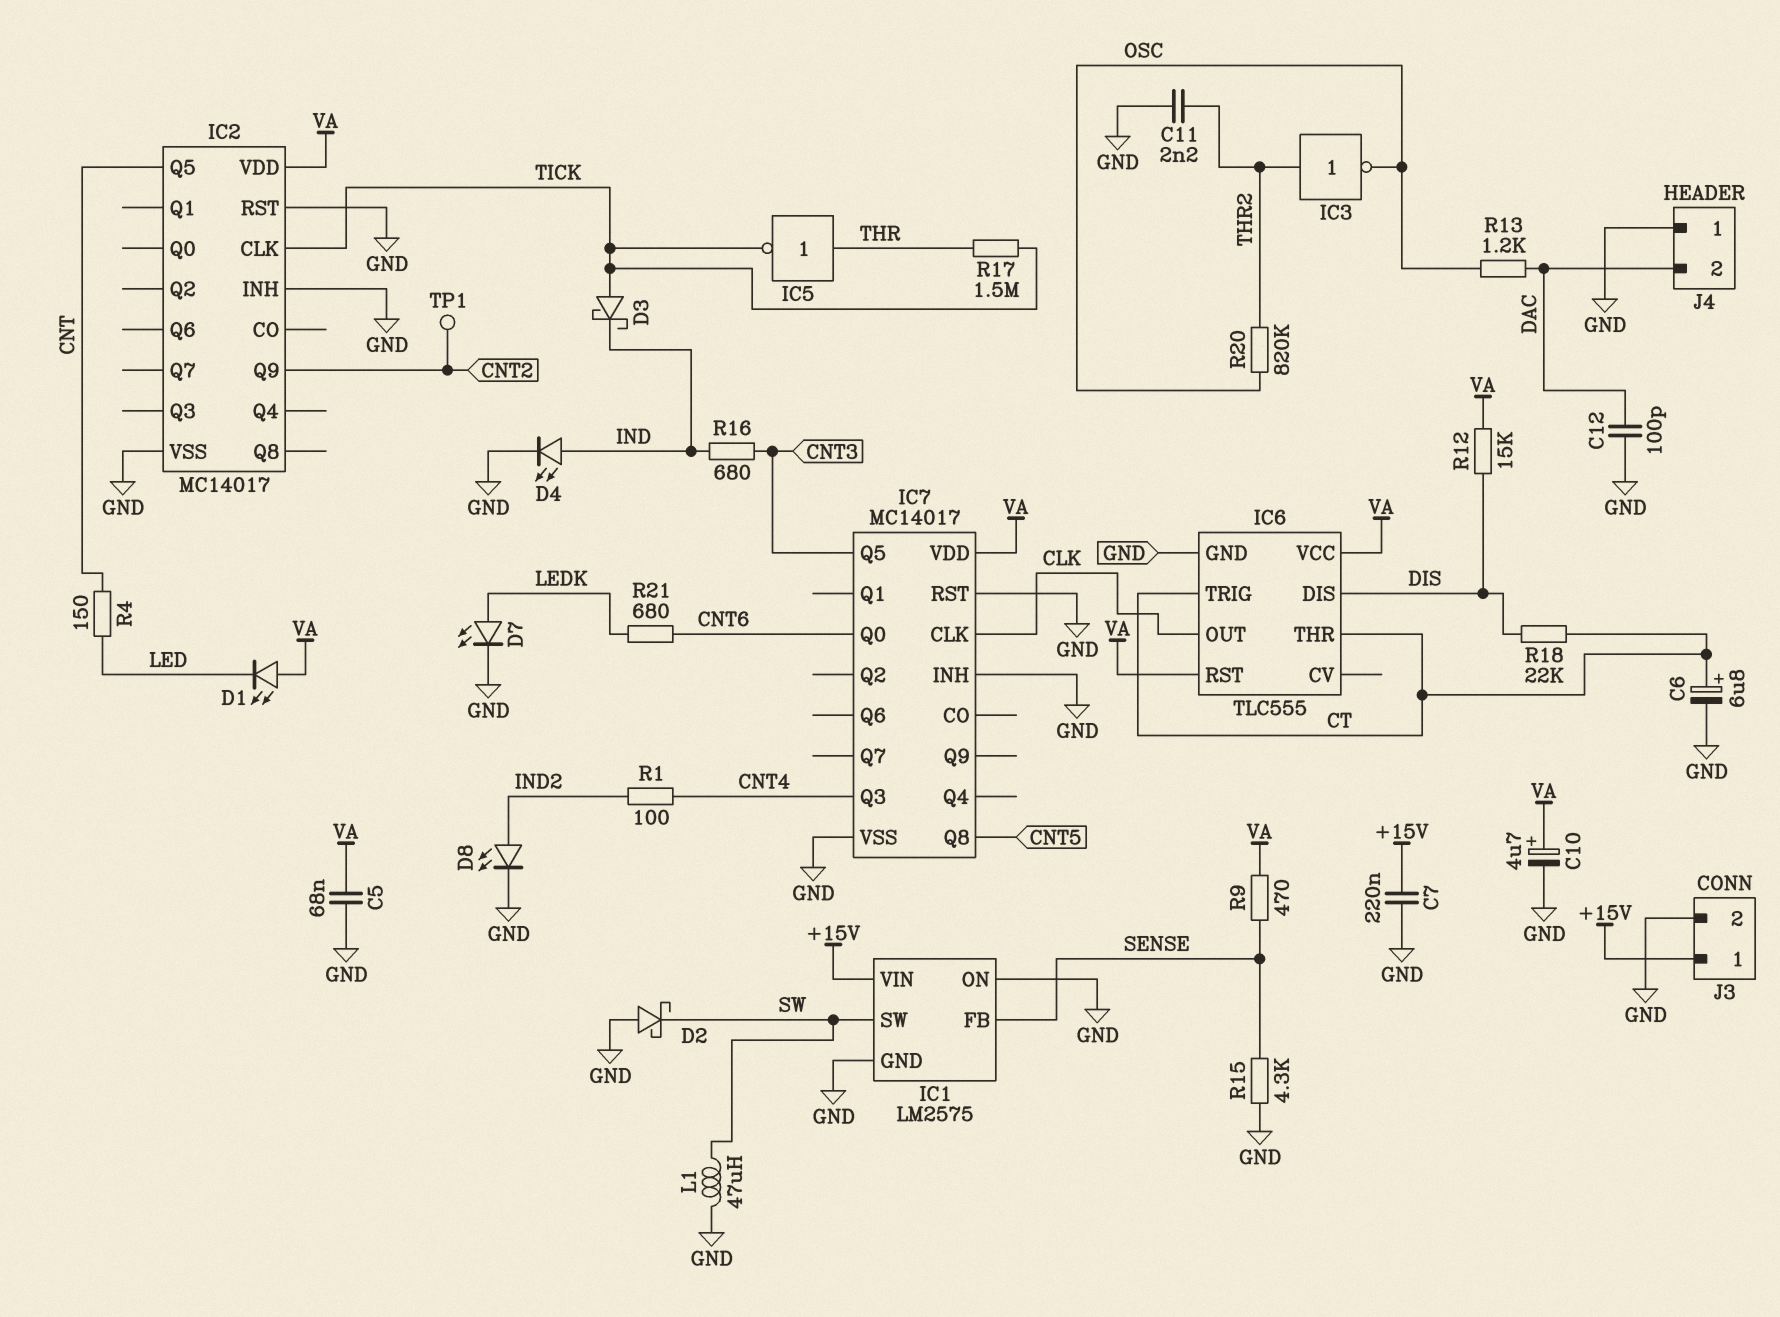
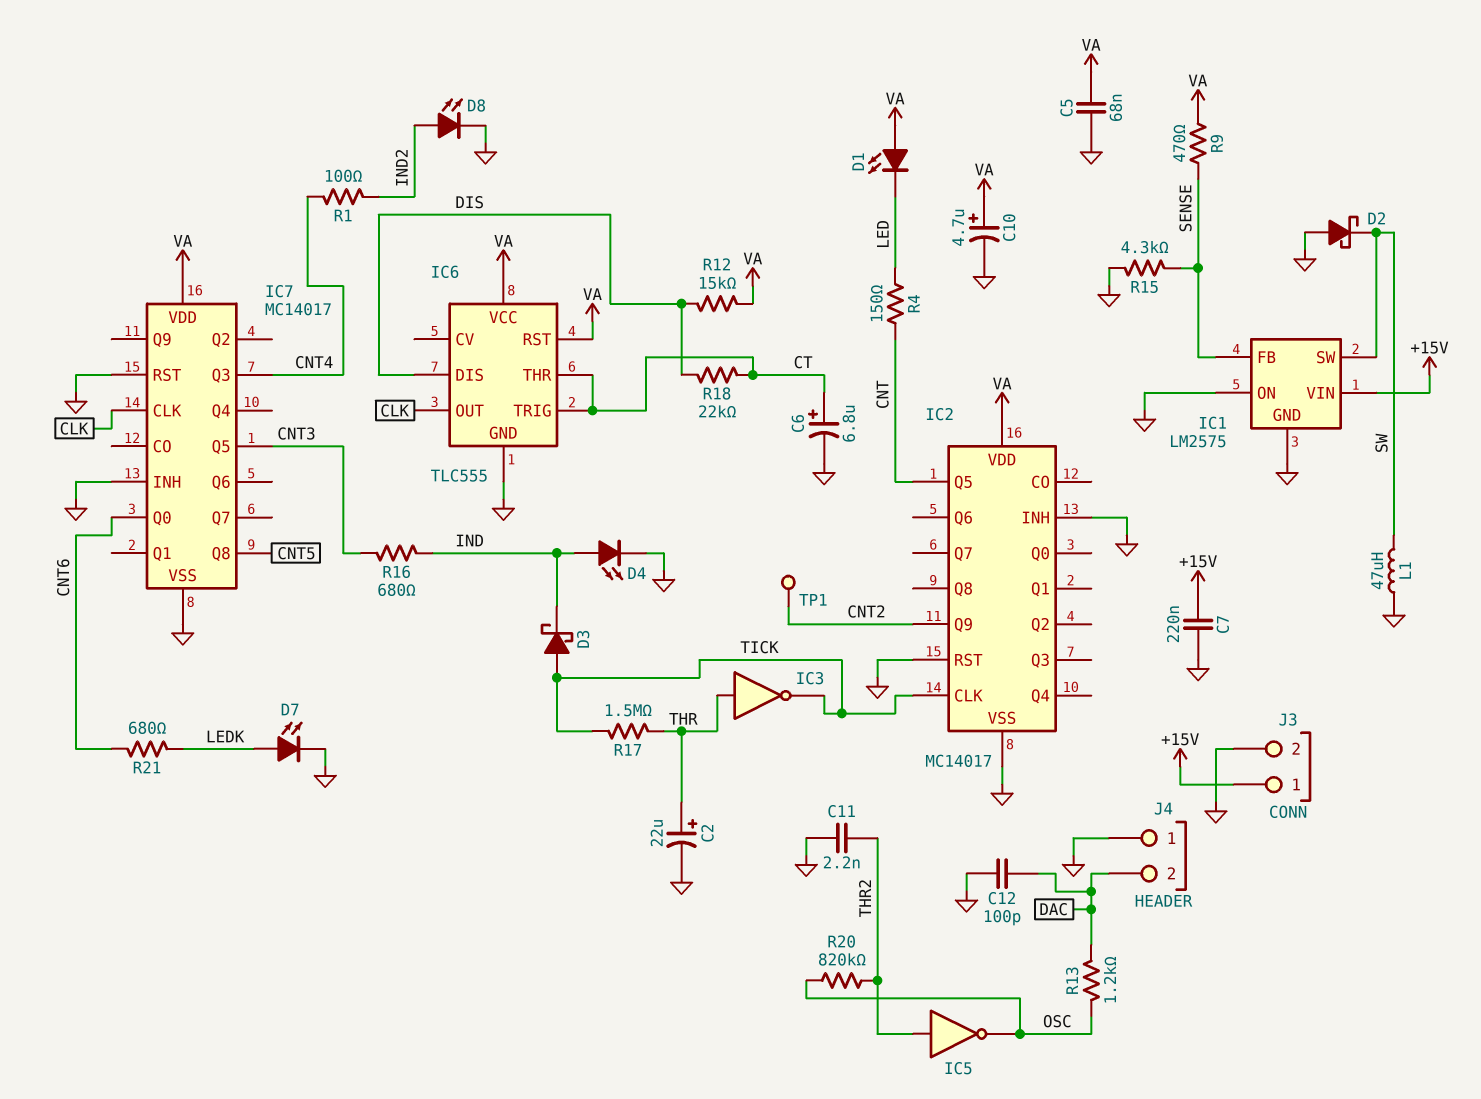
C2: none -> 22uF (plus THR, minus GND)
IC3: NOT (in THR2, out OSC) -> NOT (in THR, out TICK)
IC5: NOT (in THR, out TICK) -> NOT (in THR2, out OSC)

